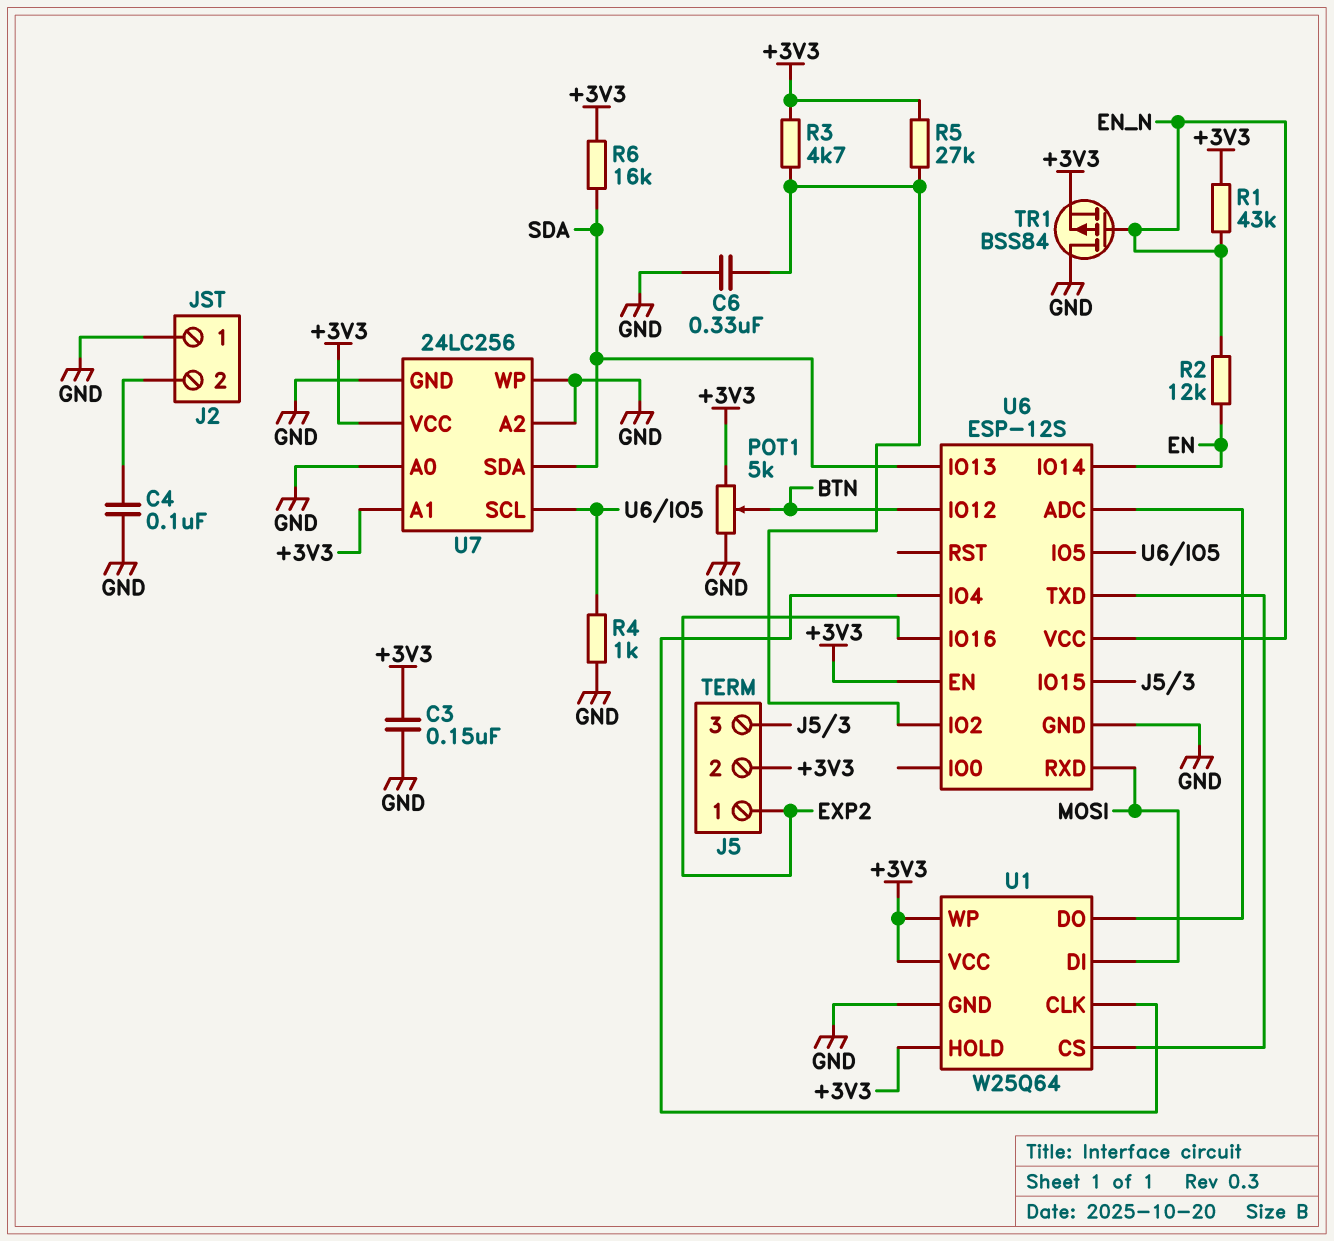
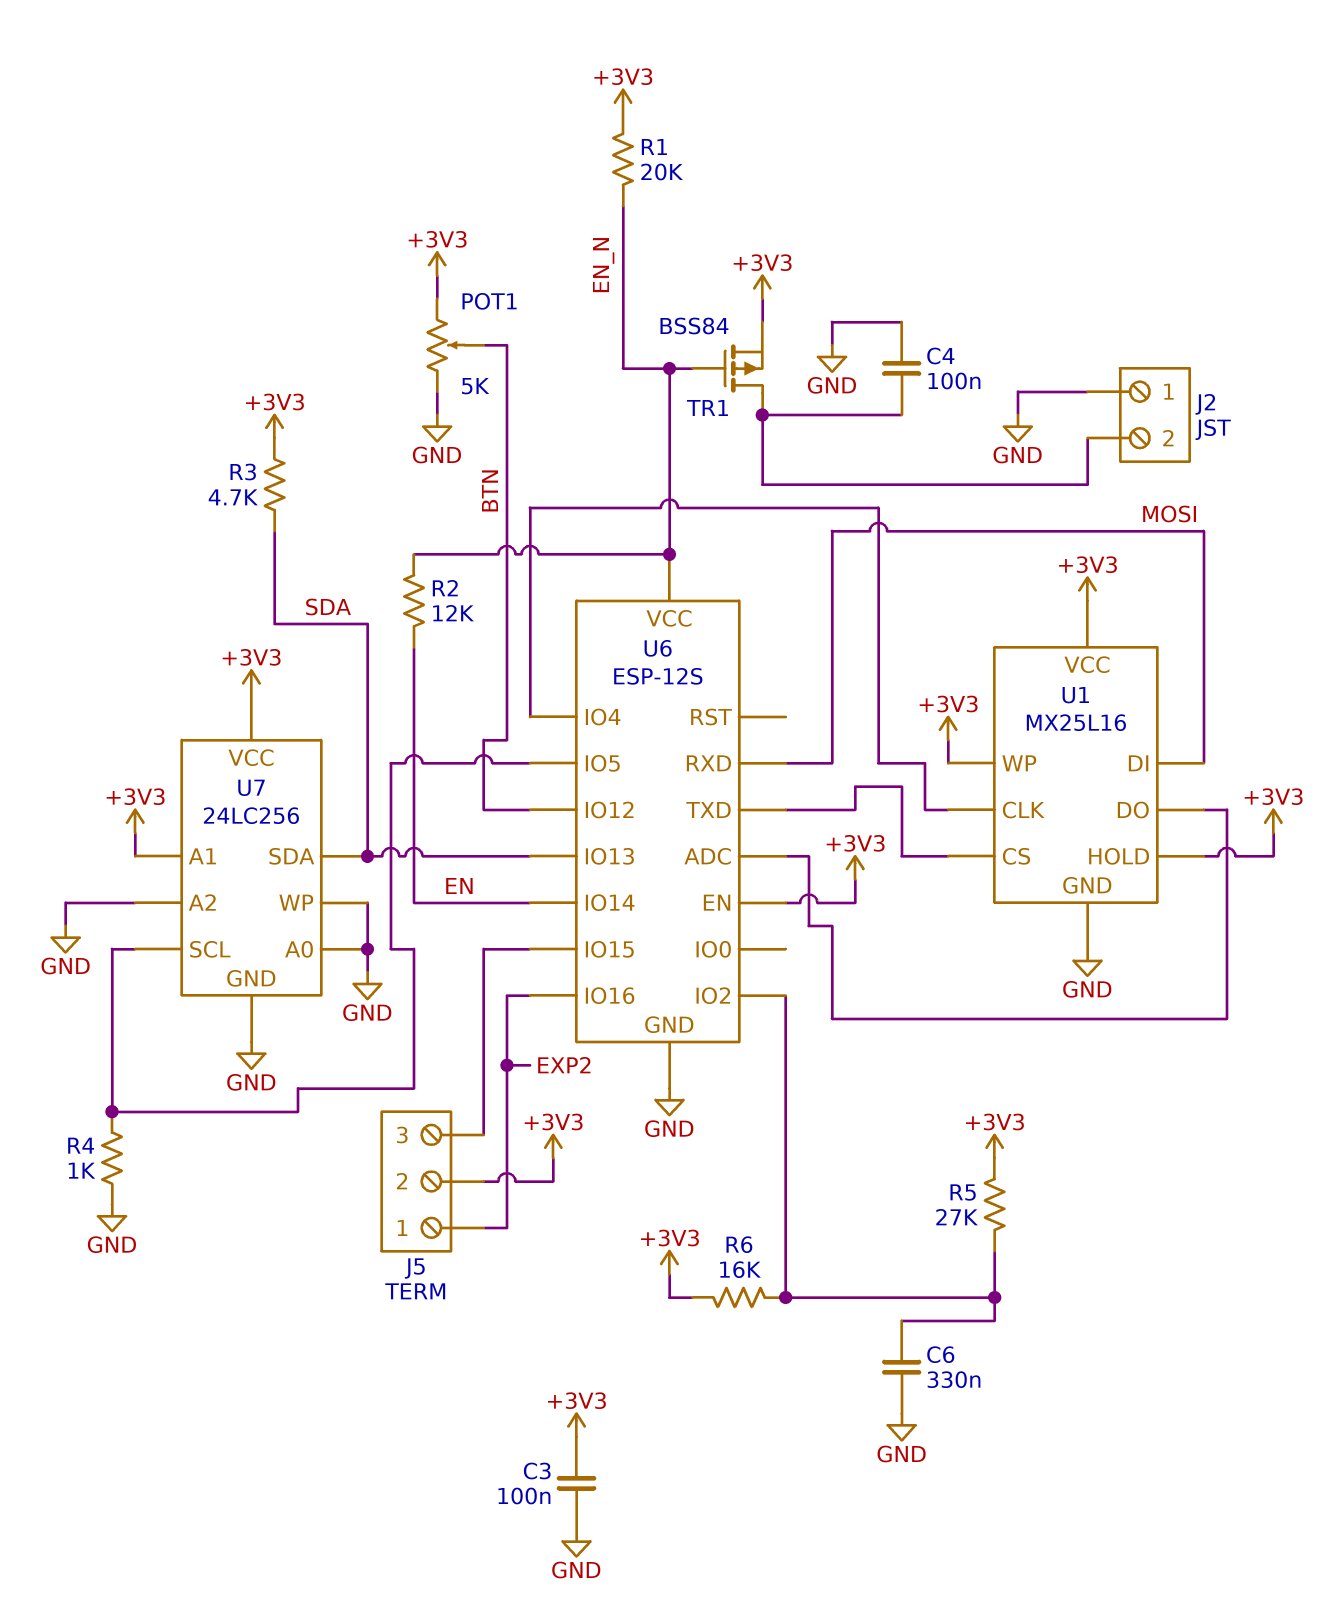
C3: 150nF (+3V3, GND) -> 100nF (+3V3, GND)
R1: 43k (+3V3, EN_N) -> 20k (+3V3, EN_N)
R3: 4.7k (+3V3, U6/IO2) -> 4.7k (+3V3, SDA)
R6: 16k (+3V3, SDA) -> 16k (+3V3, U6/IO2)
TR1: PMOS BSS84 (G EN_N, D GND, S +3V3) -> PMOS BSS84 (G EN_N, D J2/2, S +3V3)
U1: W25Q64 -> MX25L16

